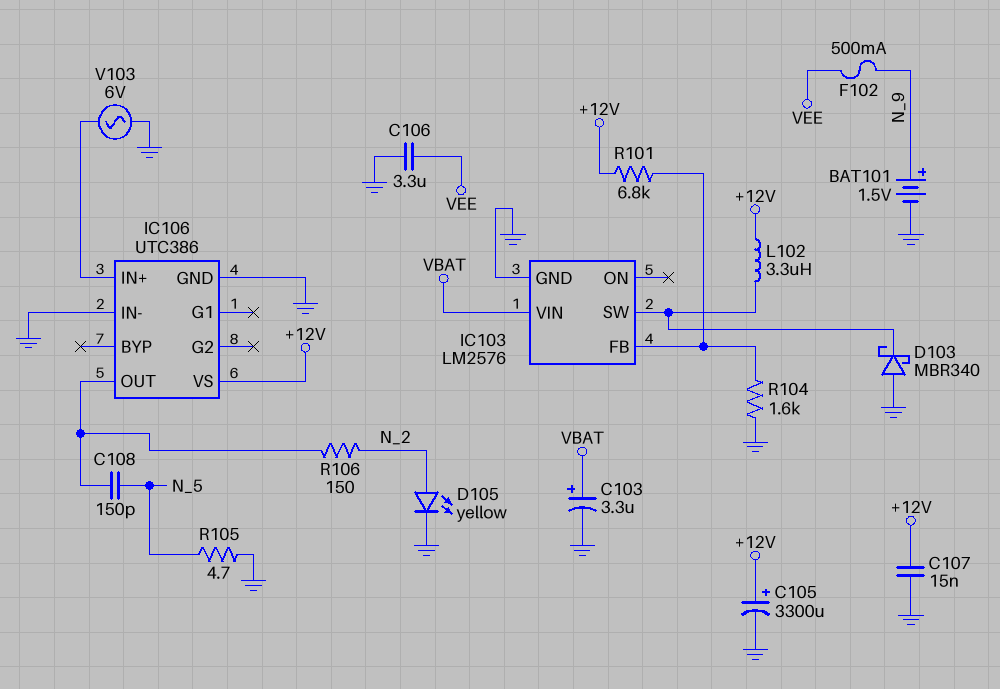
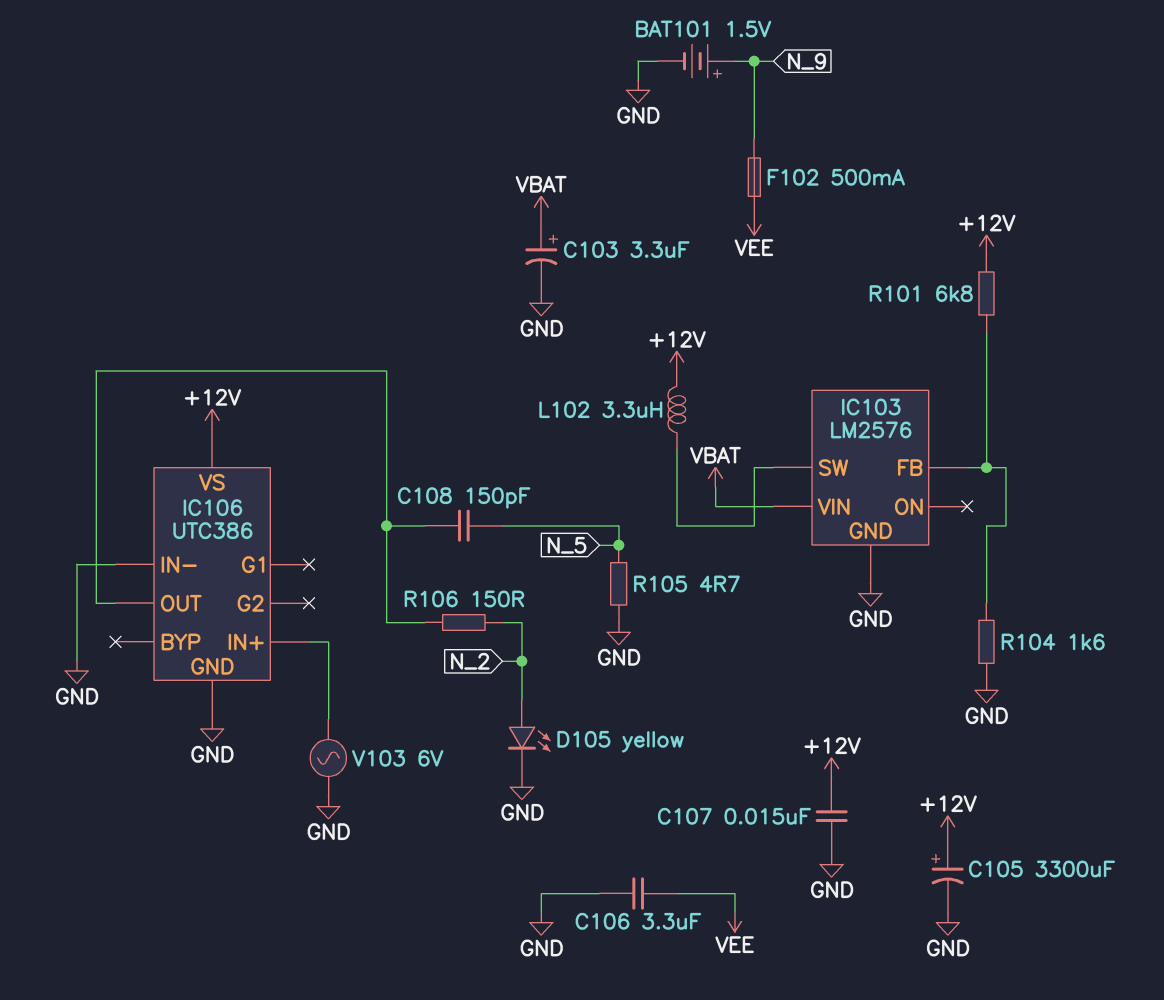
D103: schottky MBR340 (A GND, K IC103/SW) -> none

